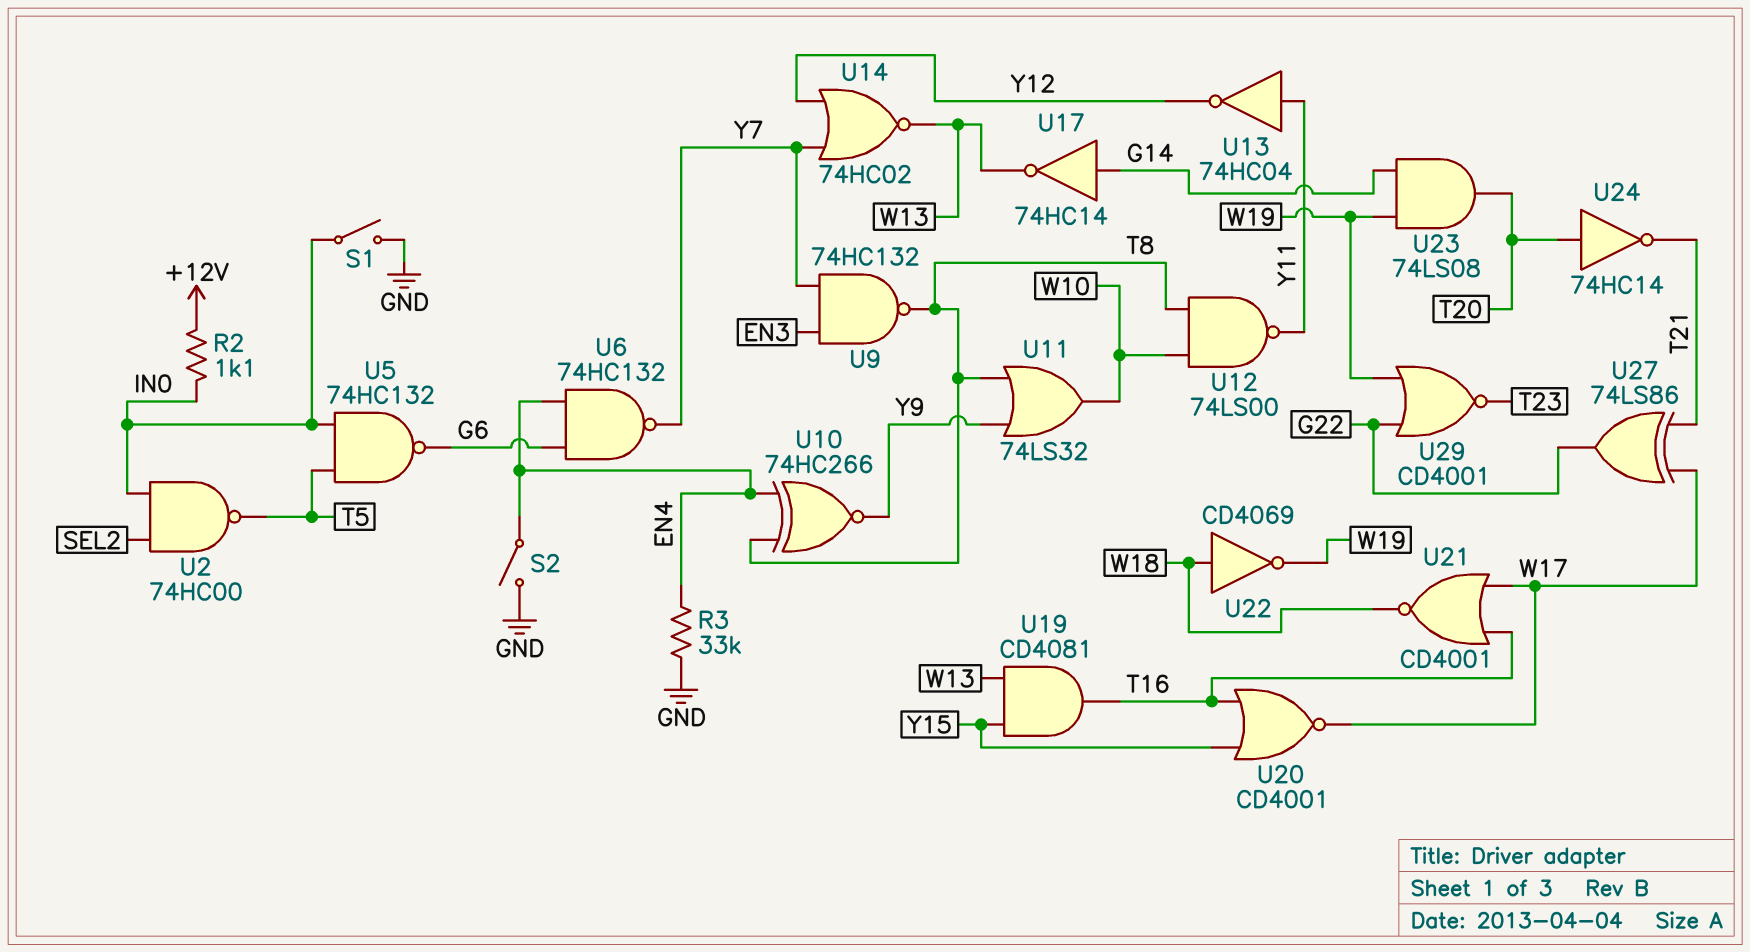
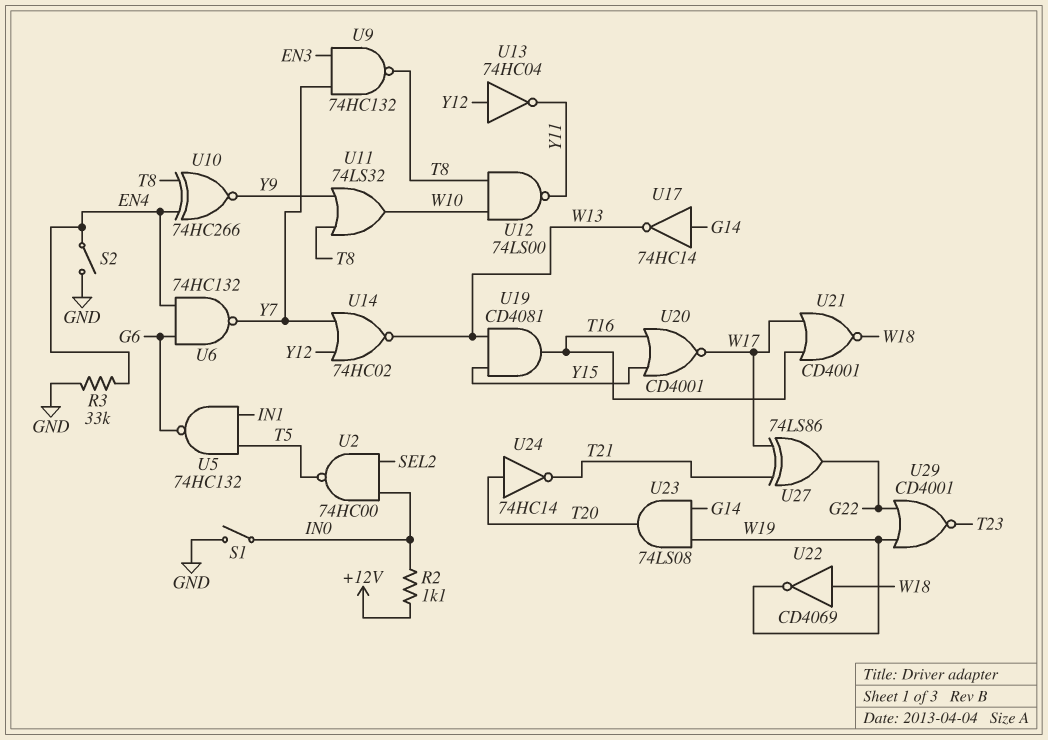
U5: NAND 74HC132 (in IN0, in T5, out G6) -> NAND 74HC132 (in IN1, in T5, out G6)
U13: NOT 74HC04 (in Y11, out Y12) -> NOT 74HC04 (in Y12, out Y11)

